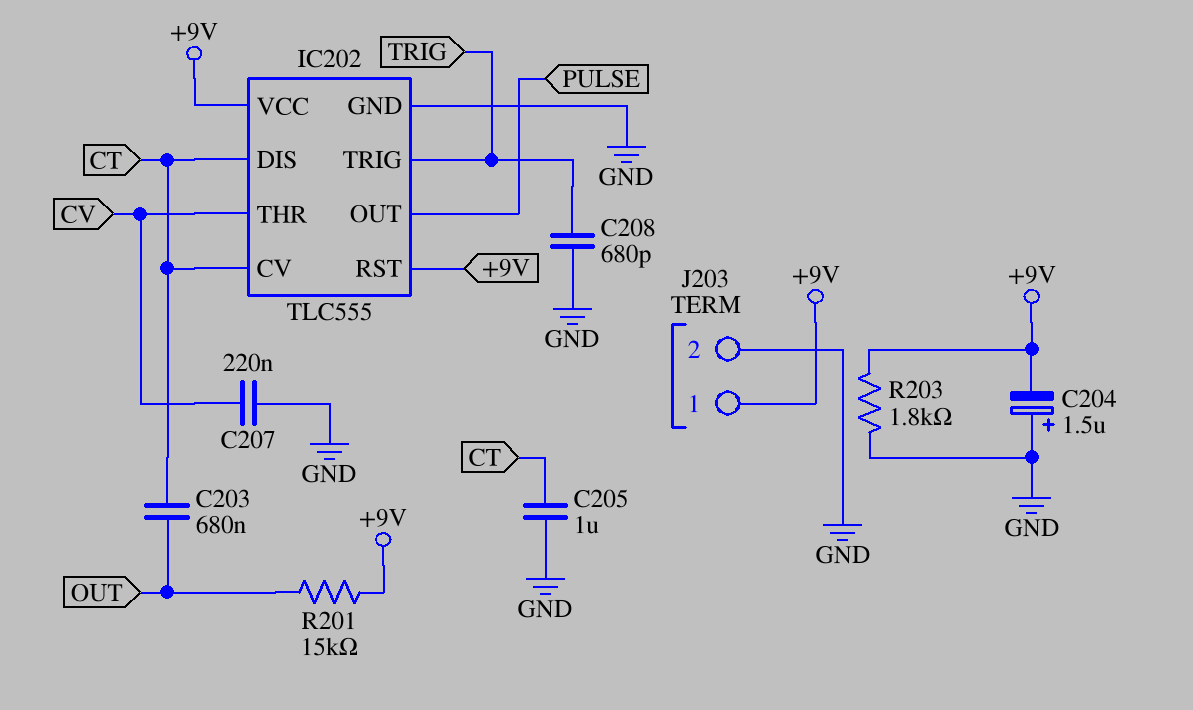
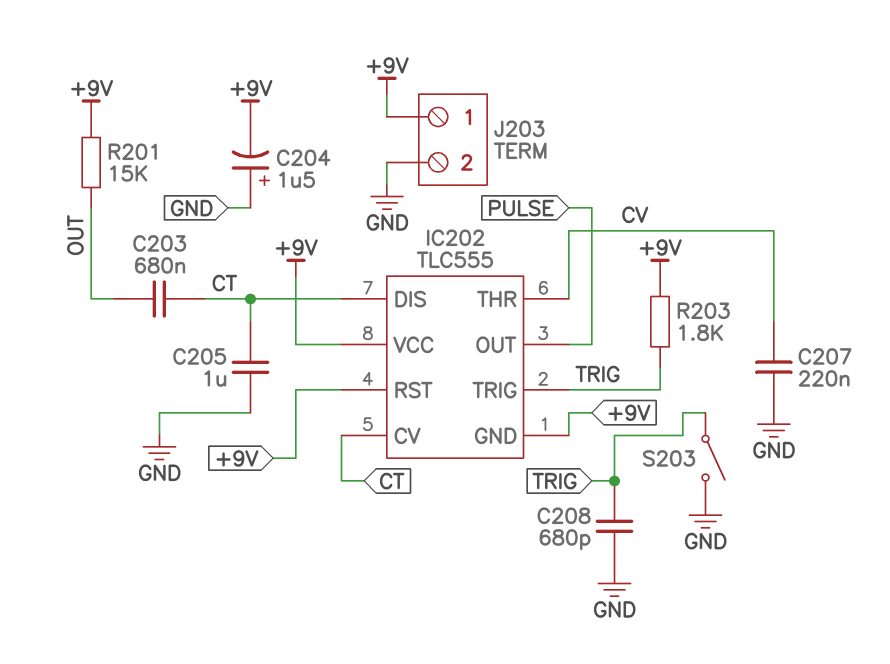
IC202 pin GND: GND -> +9V
R203: 1.8k (+9V, GND) -> 1.8k (+9V, TRIG)
S203: none -> switch (GND, TRIG)

